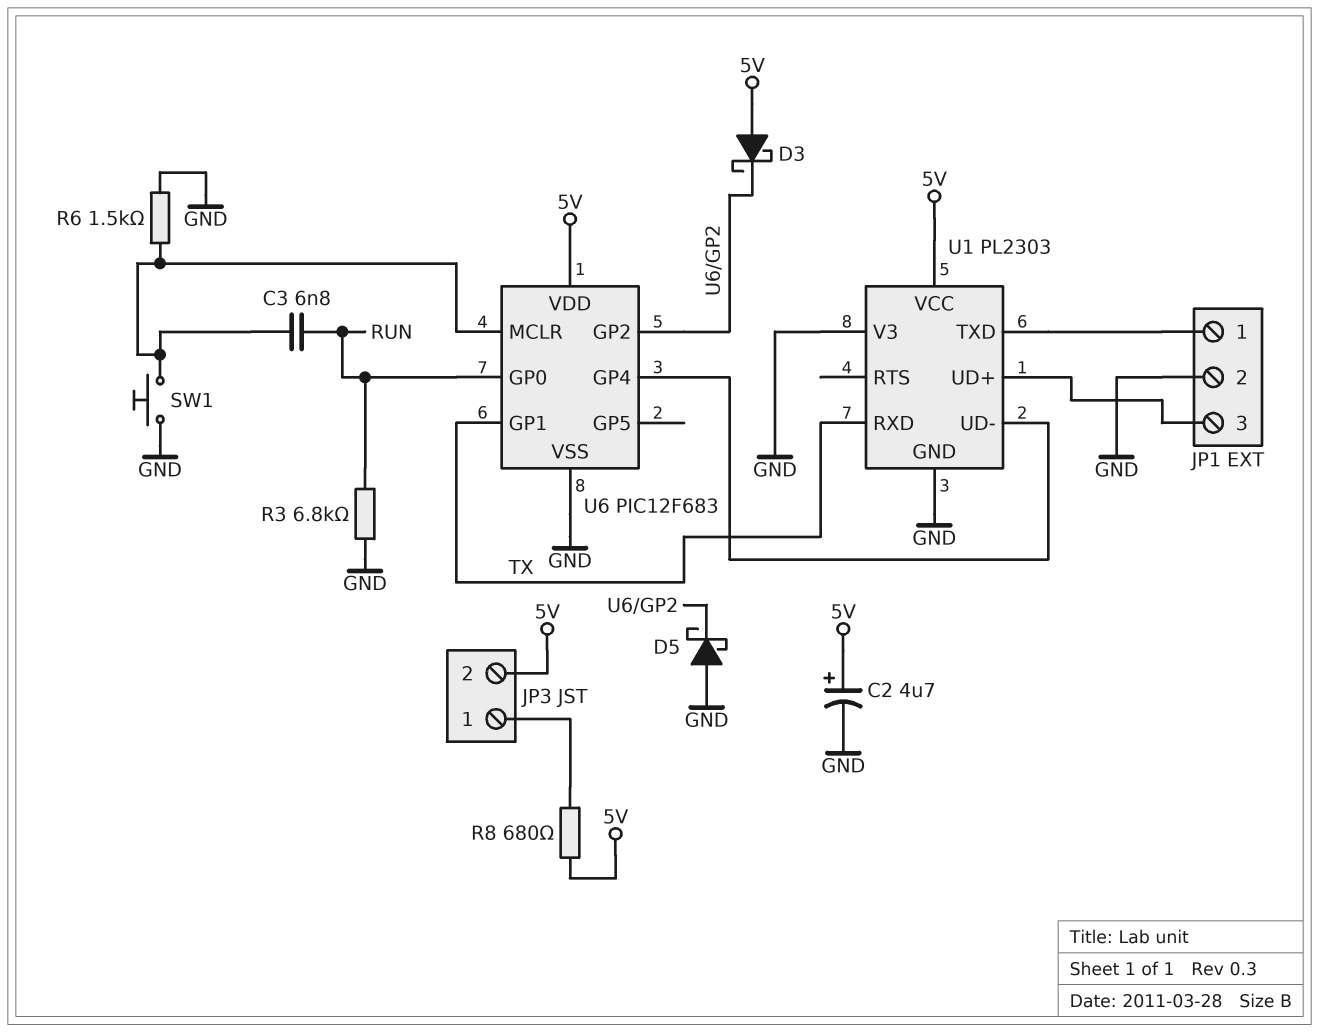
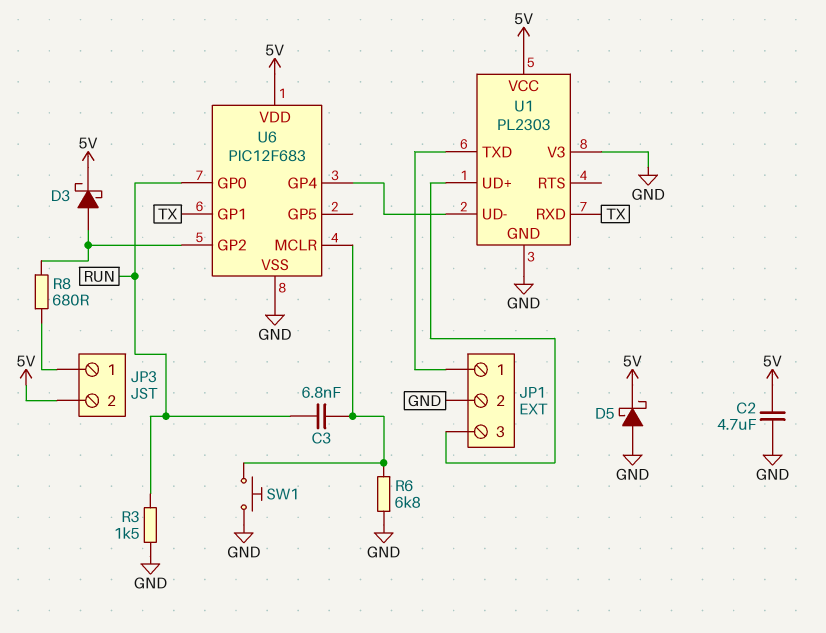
C2: 4.7uF (plus 5V, minus GND) -> 4.7uF (5V, GND)
D3: schottky (A 5V, K U6/GP2) -> schottky (A U6/GP2, K 5V)
D5: schottky (A GND, K U6/GP2) -> schottky (A GND, K 5V)
R3: 6.8k (GND, RUN) -> 1.5k (GND, RUN)
R6: 1.5k (GND, U6/MCLR) -> 6.8k (GND, U6/MCLR)
R8: 680 (5V, JP3/1) -> 680 (JP3/1, U6/GP2)

